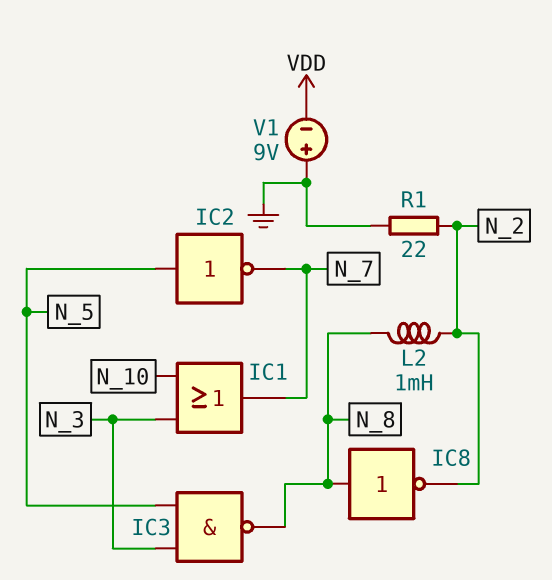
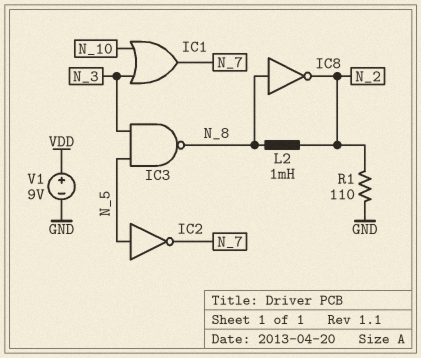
R1: 22 (GND, N_2) -> 110 (GND, N_2)
V1: 9V (plus GND, minus VDD) -> 9V (plus VDD, minus GND)

